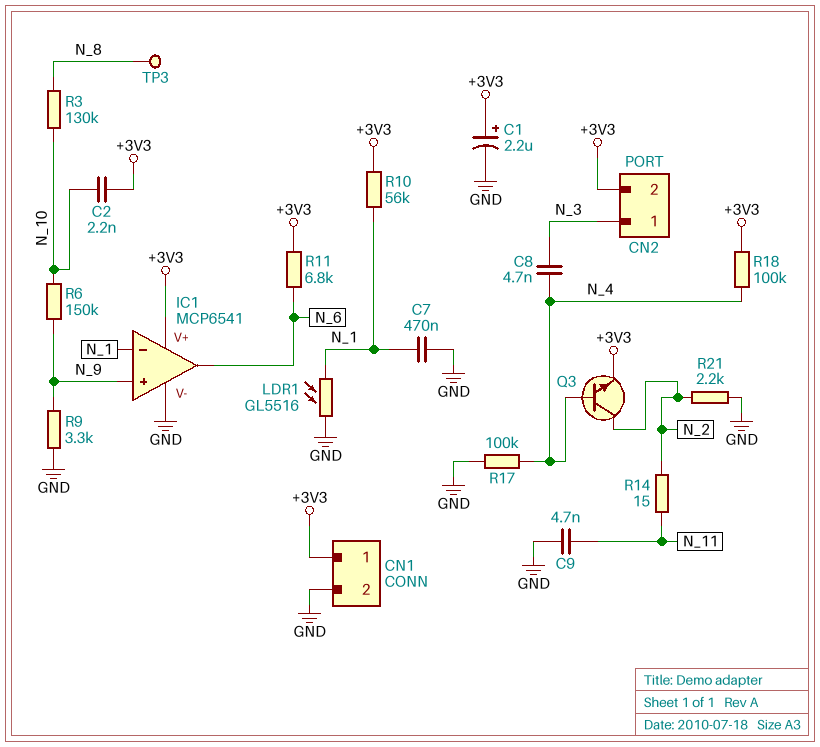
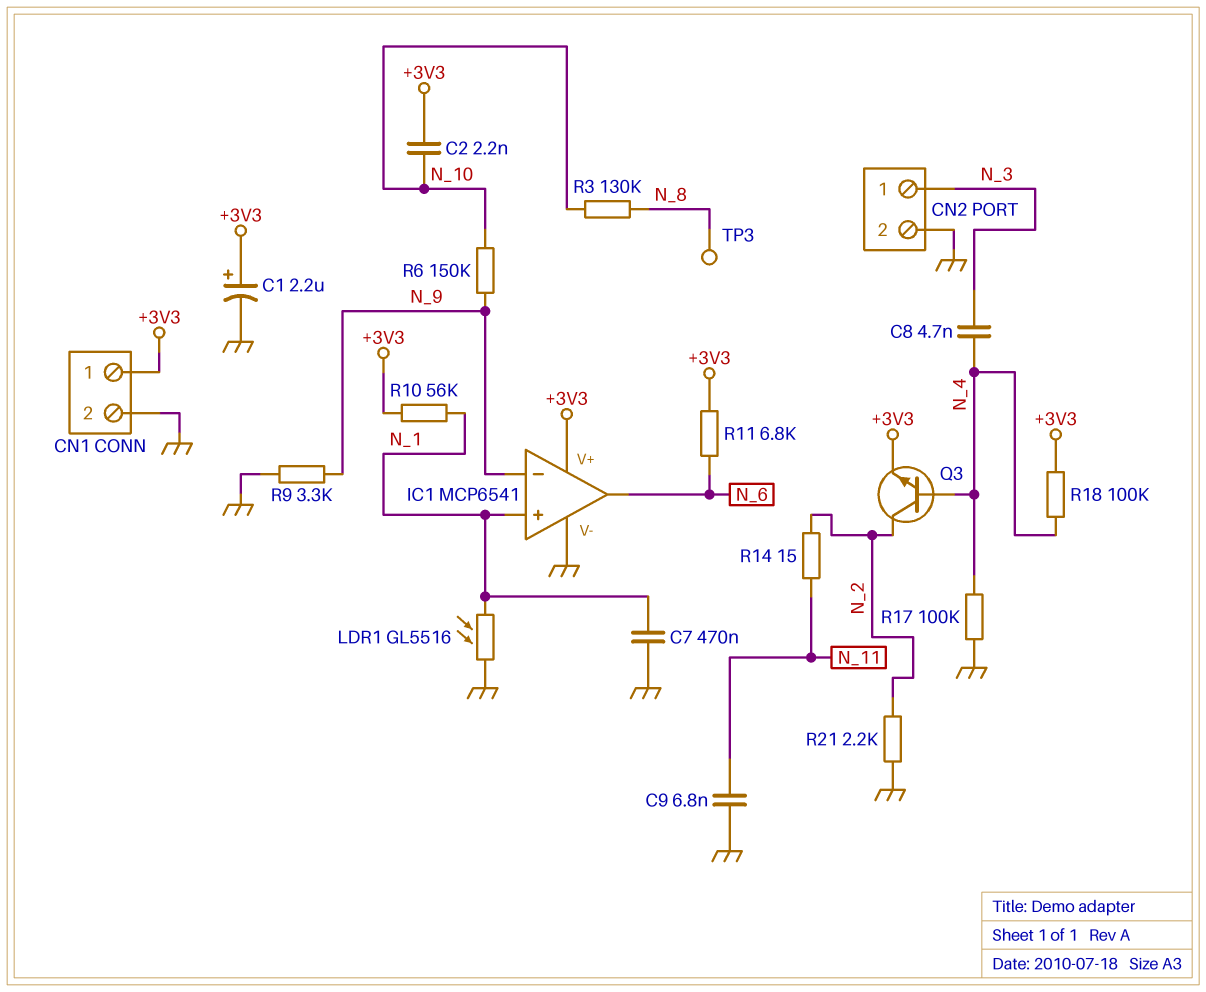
C9: 4.7nF (GND, N_11) -> 6.8nF (GND, N_11)
CN2 pin 2: +3V3 -> GND
IC1 pin in+: N_9 -> N_1
IC1 pin in-: N_1 -> N_9

